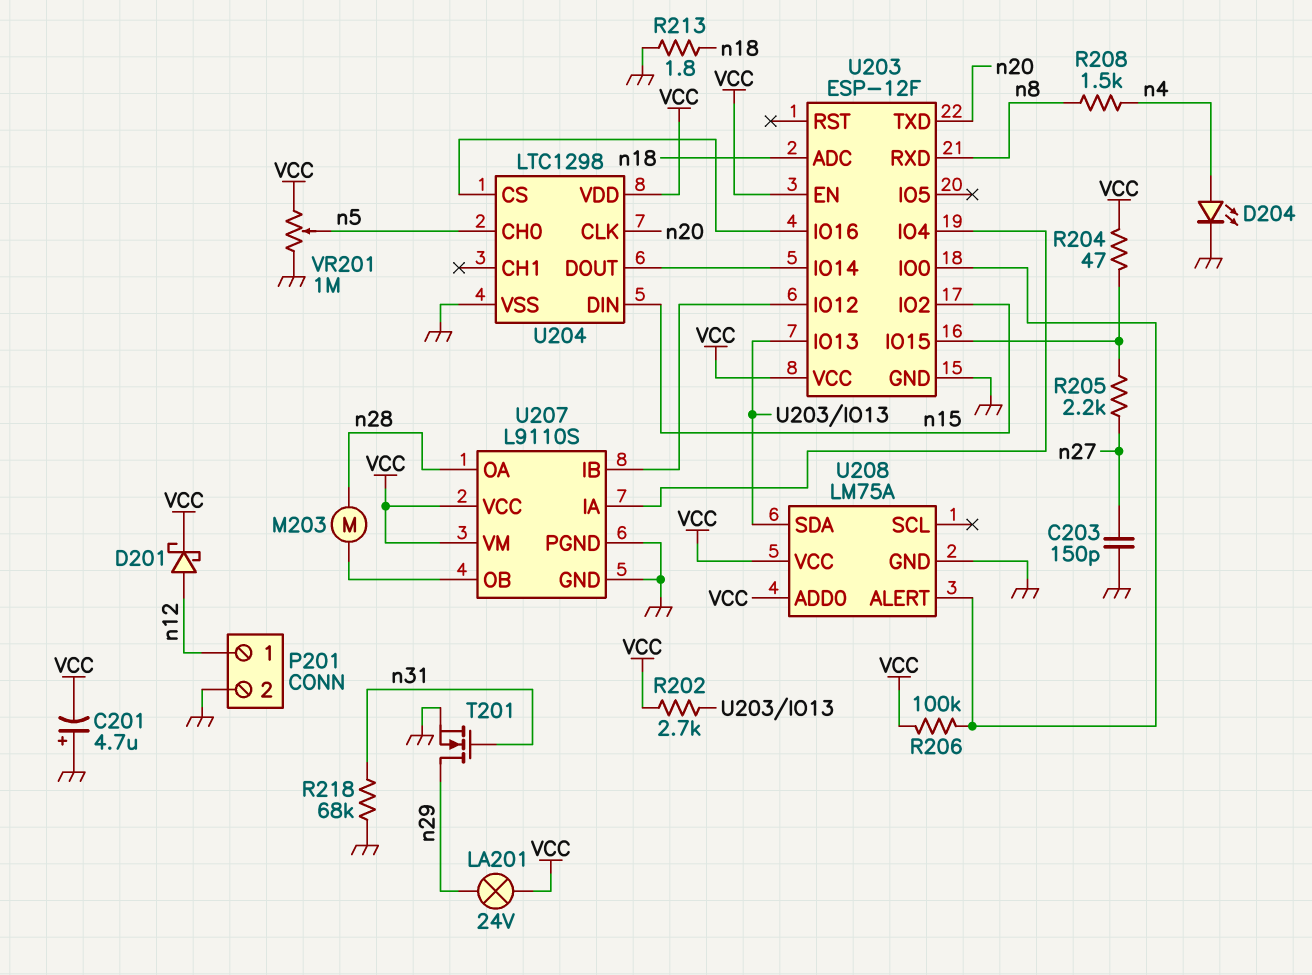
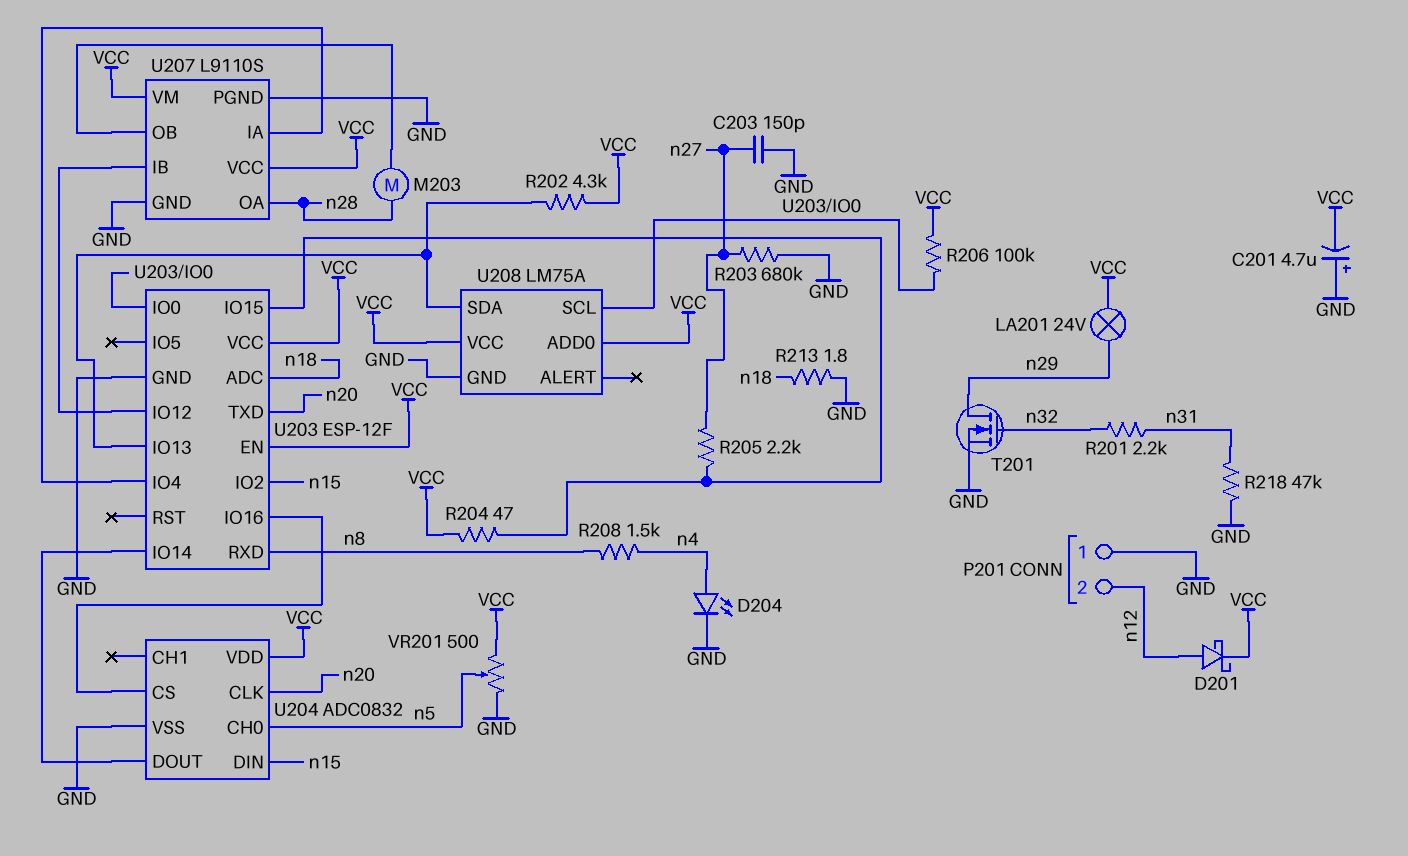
P201 pin 1: n12 -> GND
P201 pin 2: GND -> n12
R201: none -> 2.2k (n31, n32)
R202: 2.7k (U203/IO13, VCC) -> 4.3k (U203/IO13, VCC)
R203: none -> 680k (GND, n27)
R218: 68k (GND, n31) -> 47k (GND, n31)
T201: NMOS (G n31, D n29, S GND) -> NMOS (G n32, D n29, S GND)
U204: LTC1298 -> ADC0832
U208 pin ALERT: U203/IO0 -> none
U208 pin SCL: none -> U203/IO0
VR201: 1M (GND, VCC, wiper n5) -> 500 (GND, VCC, wiper n5)

